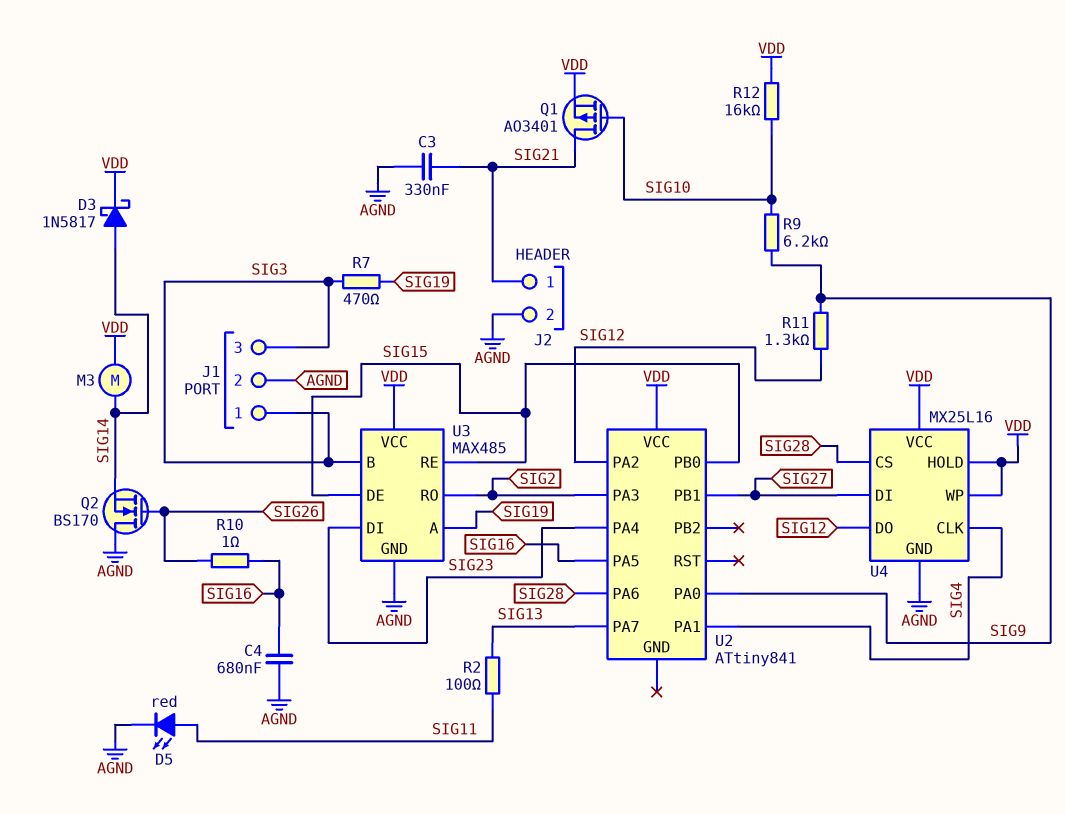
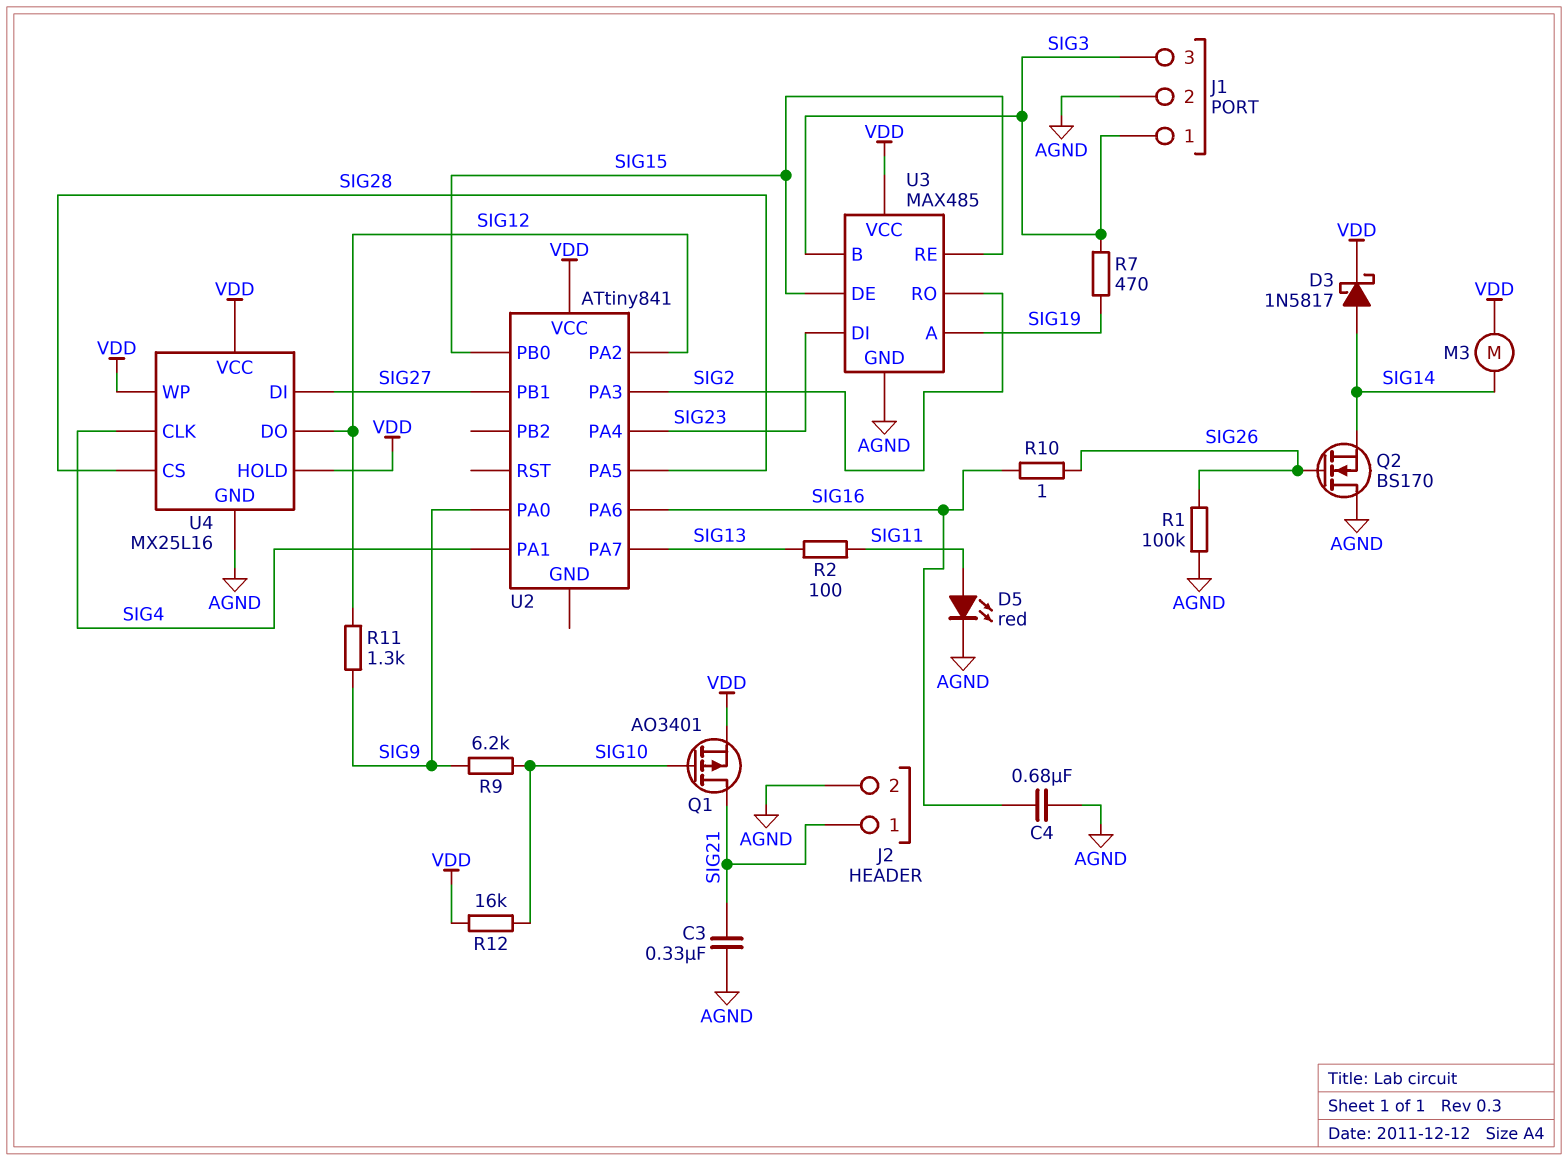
R1: none -> 100k (AGND, SIG26)
U2 pin PA5: SIG16 -> SIG28
U2 pin PA6: SIG28 -> SIG16

